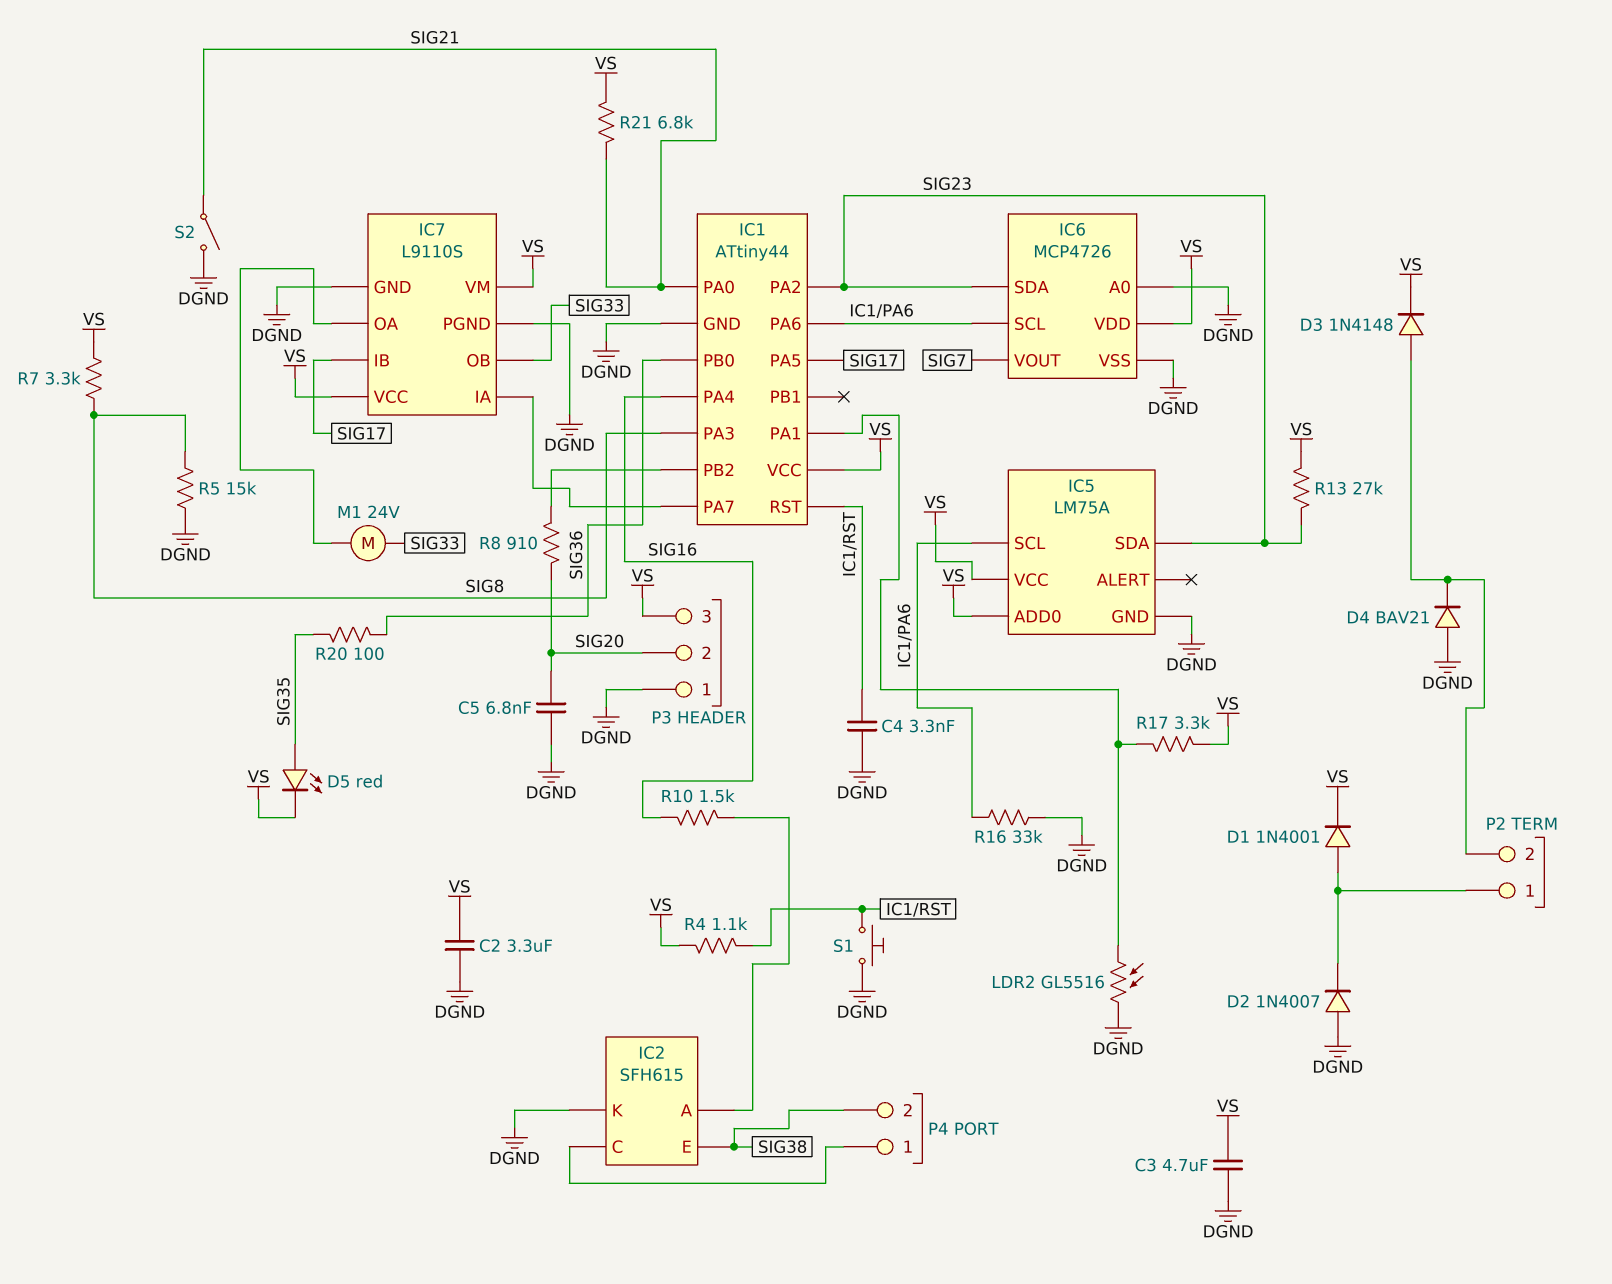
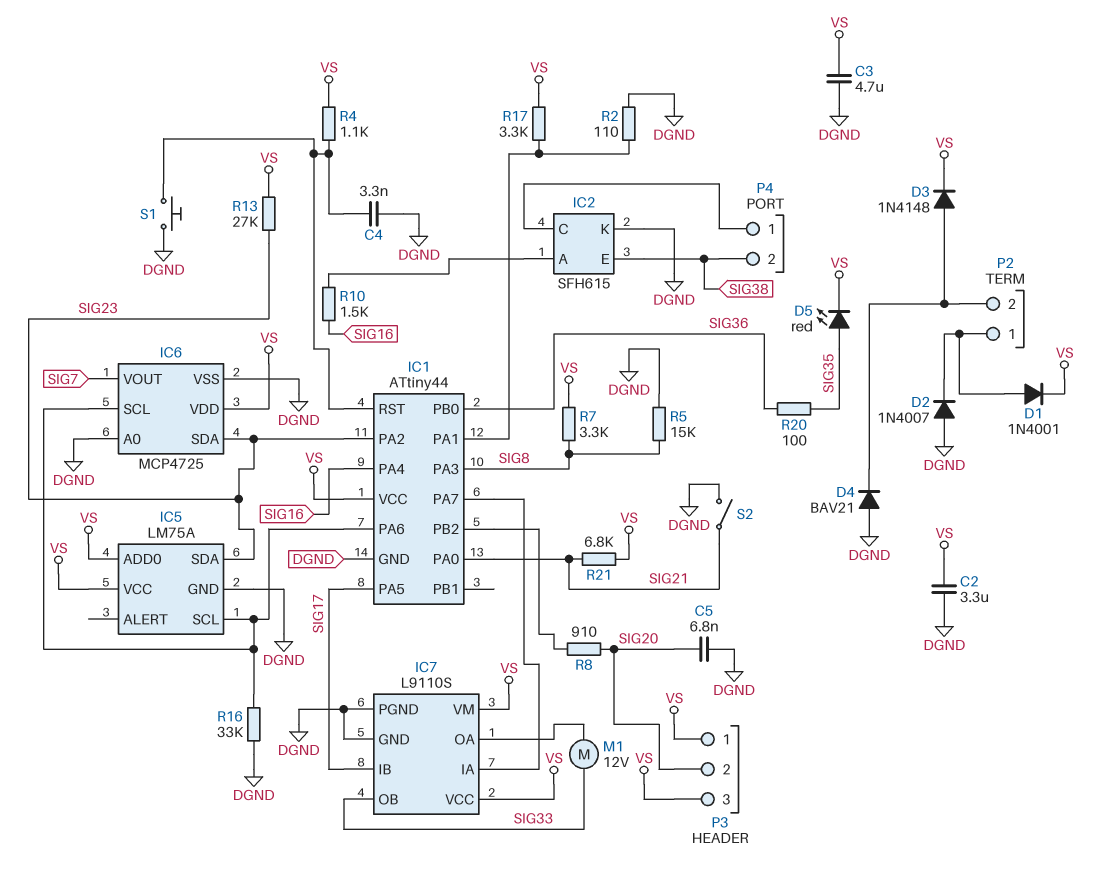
IC6: MCP4726 -> MCP4725
LDR2: GL5516 (DGND, IC1/PA1) -> none
M1: motor 24V (IC7/OA, SIG33) -> motor 12V (IC7/OA, SIG33)
P3 pin 1: DGND -> VS
R2: none -> 110 (DGND, IC1/PA1)

